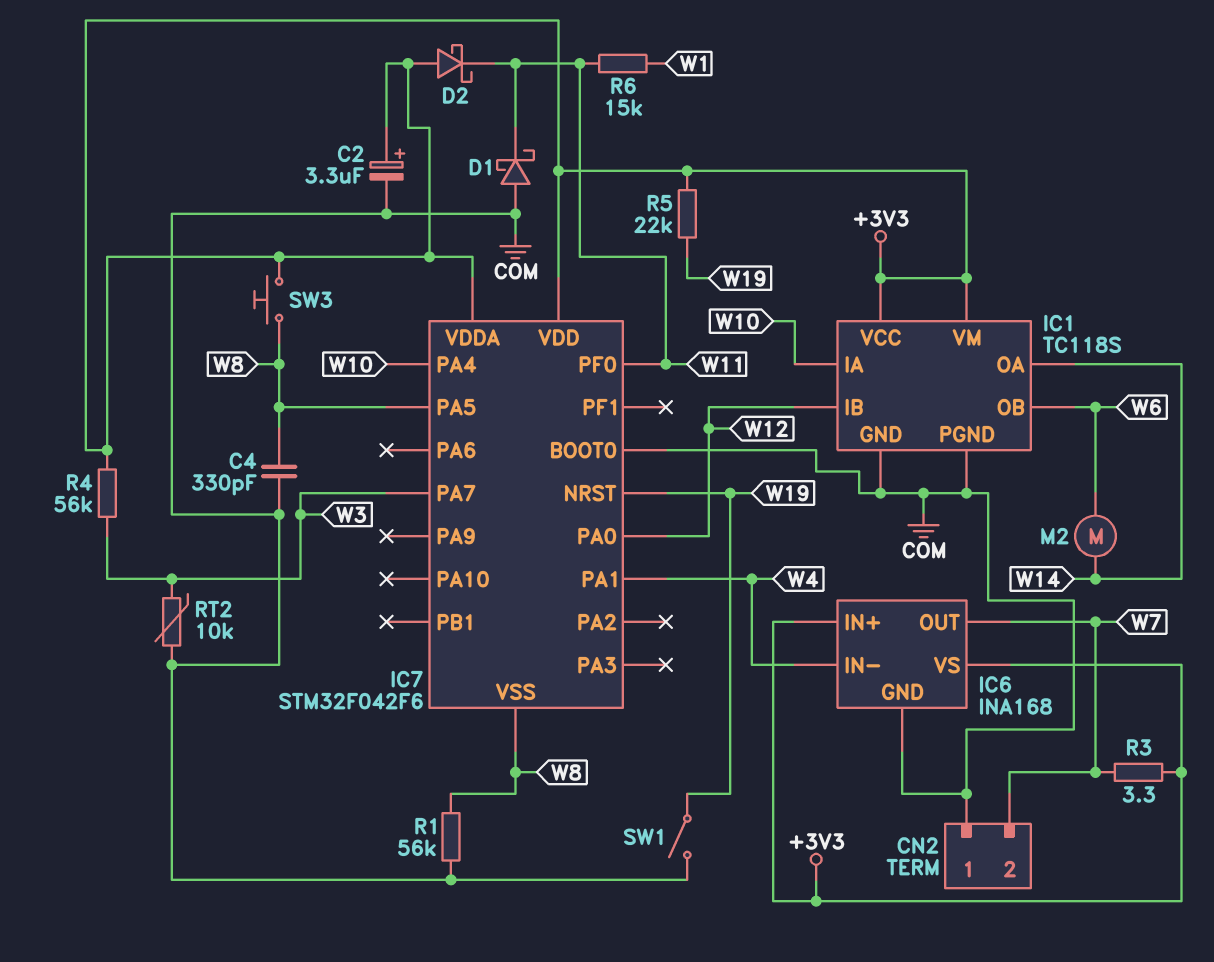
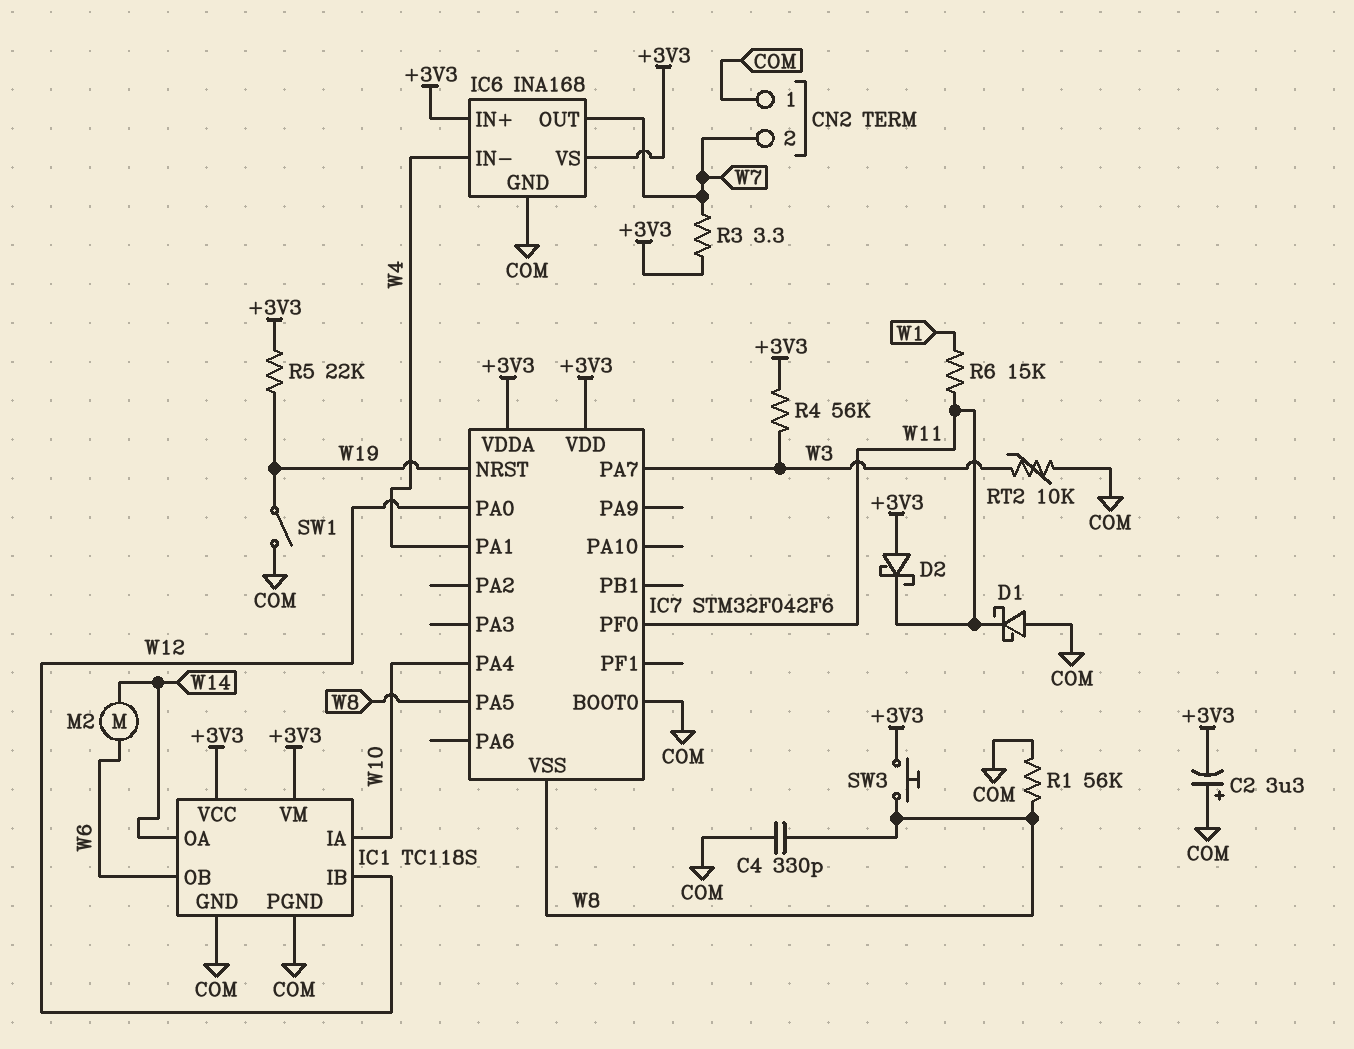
C2: 3.3uF (plus +3V3, minus COM) -> 3.3uF (plus COM, minus +3V3)

